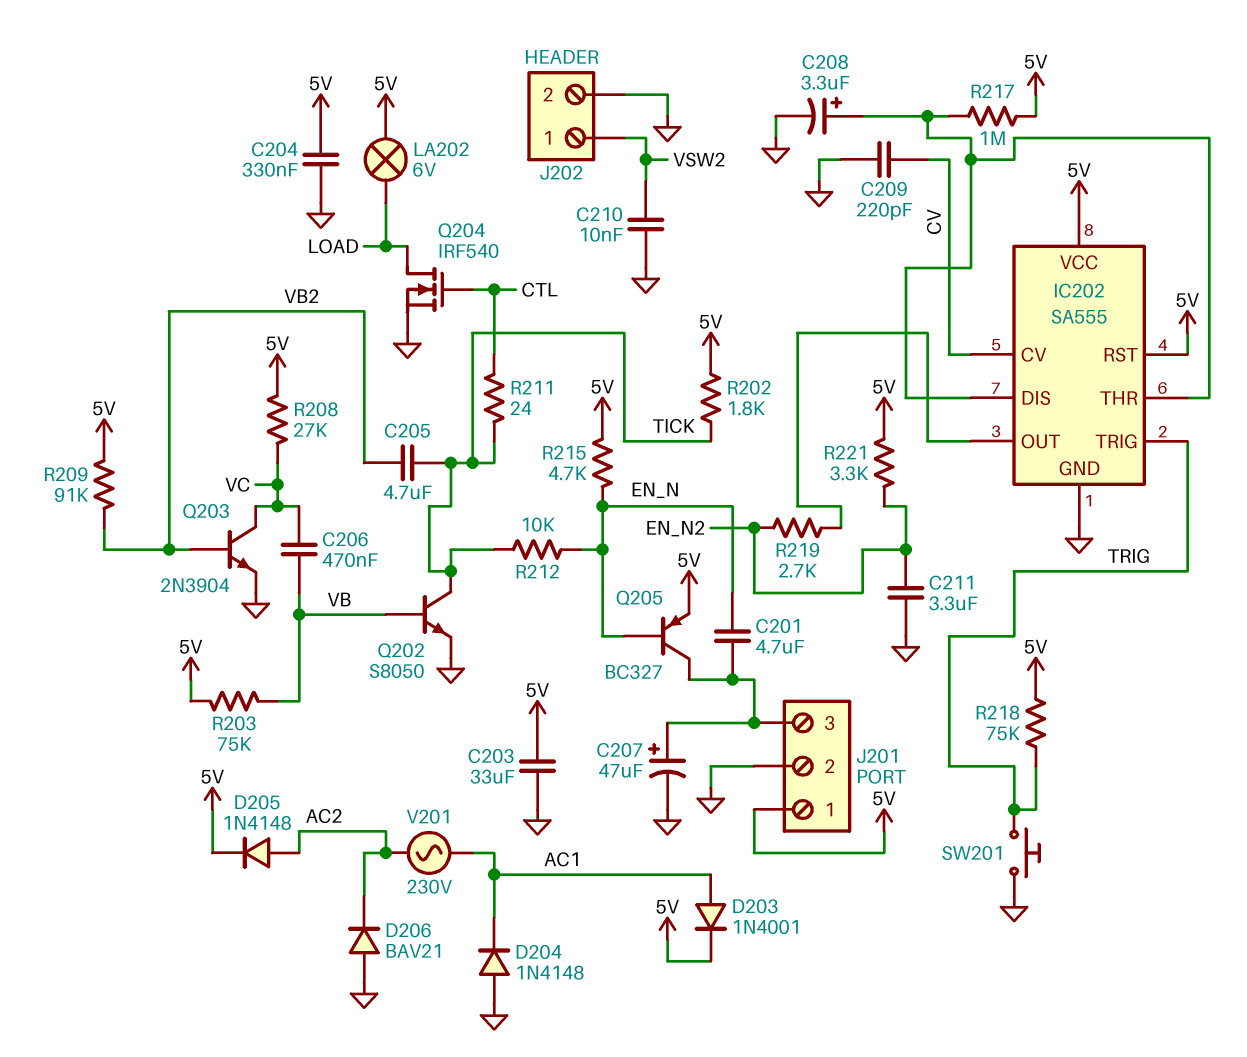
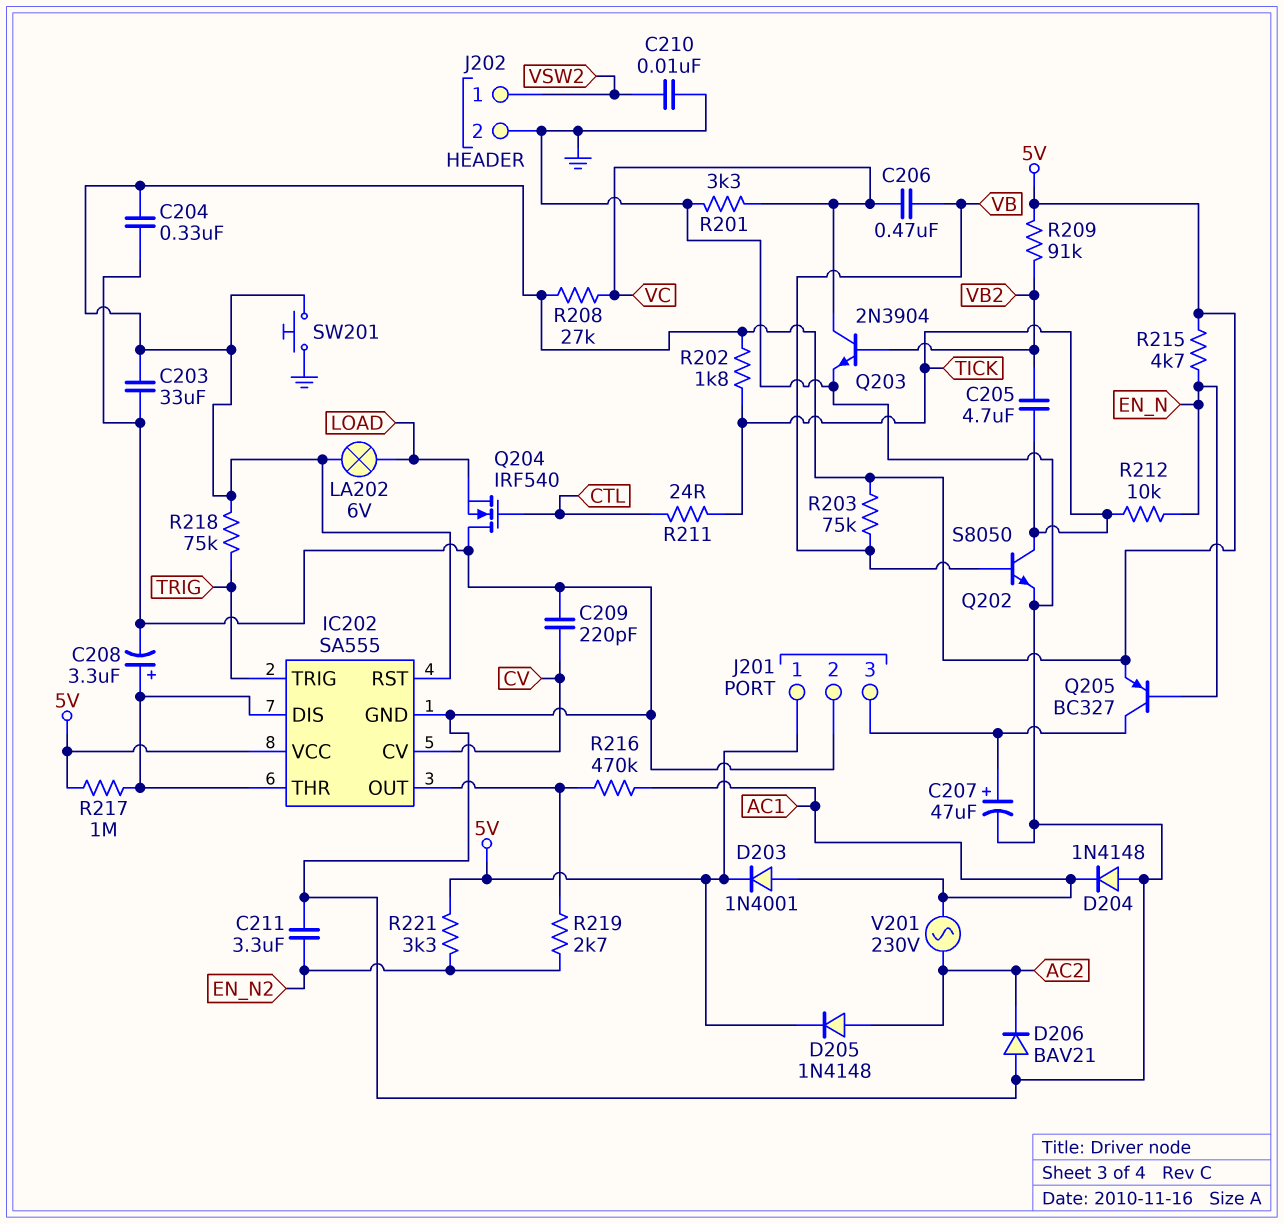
C201: 4.7uF (EN_N, J201/3) -> none
Q204: NMOS IRF540 (G CTL, D LOAD, S GND) -> NMOS IRF540 (G CTL, D GND, S LOAD)
R201: none -> 3.3k (GND, VC)
R216: none -> 470k (AC1, IC202/OUT)
SW201: button (GND, TRIG) -> button (5V, GND)

